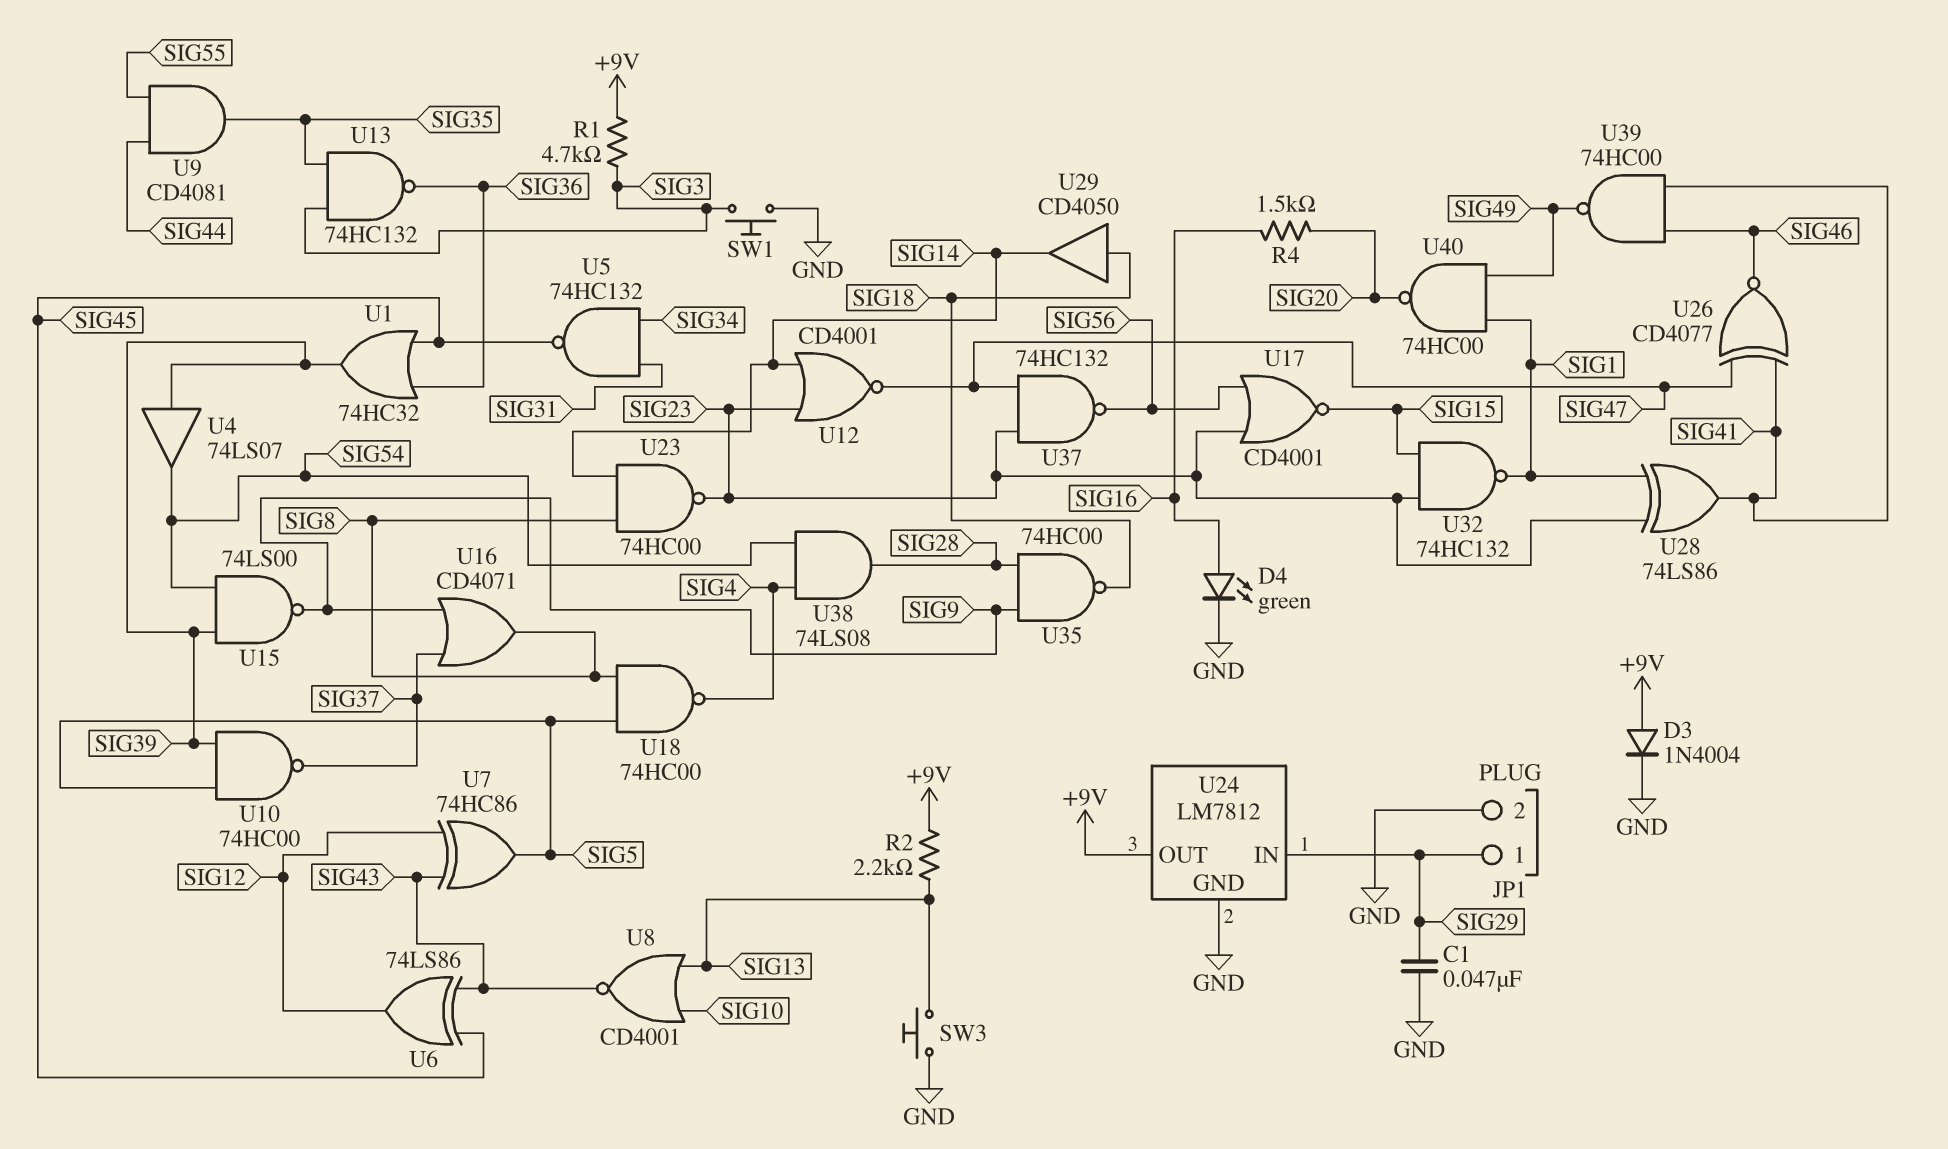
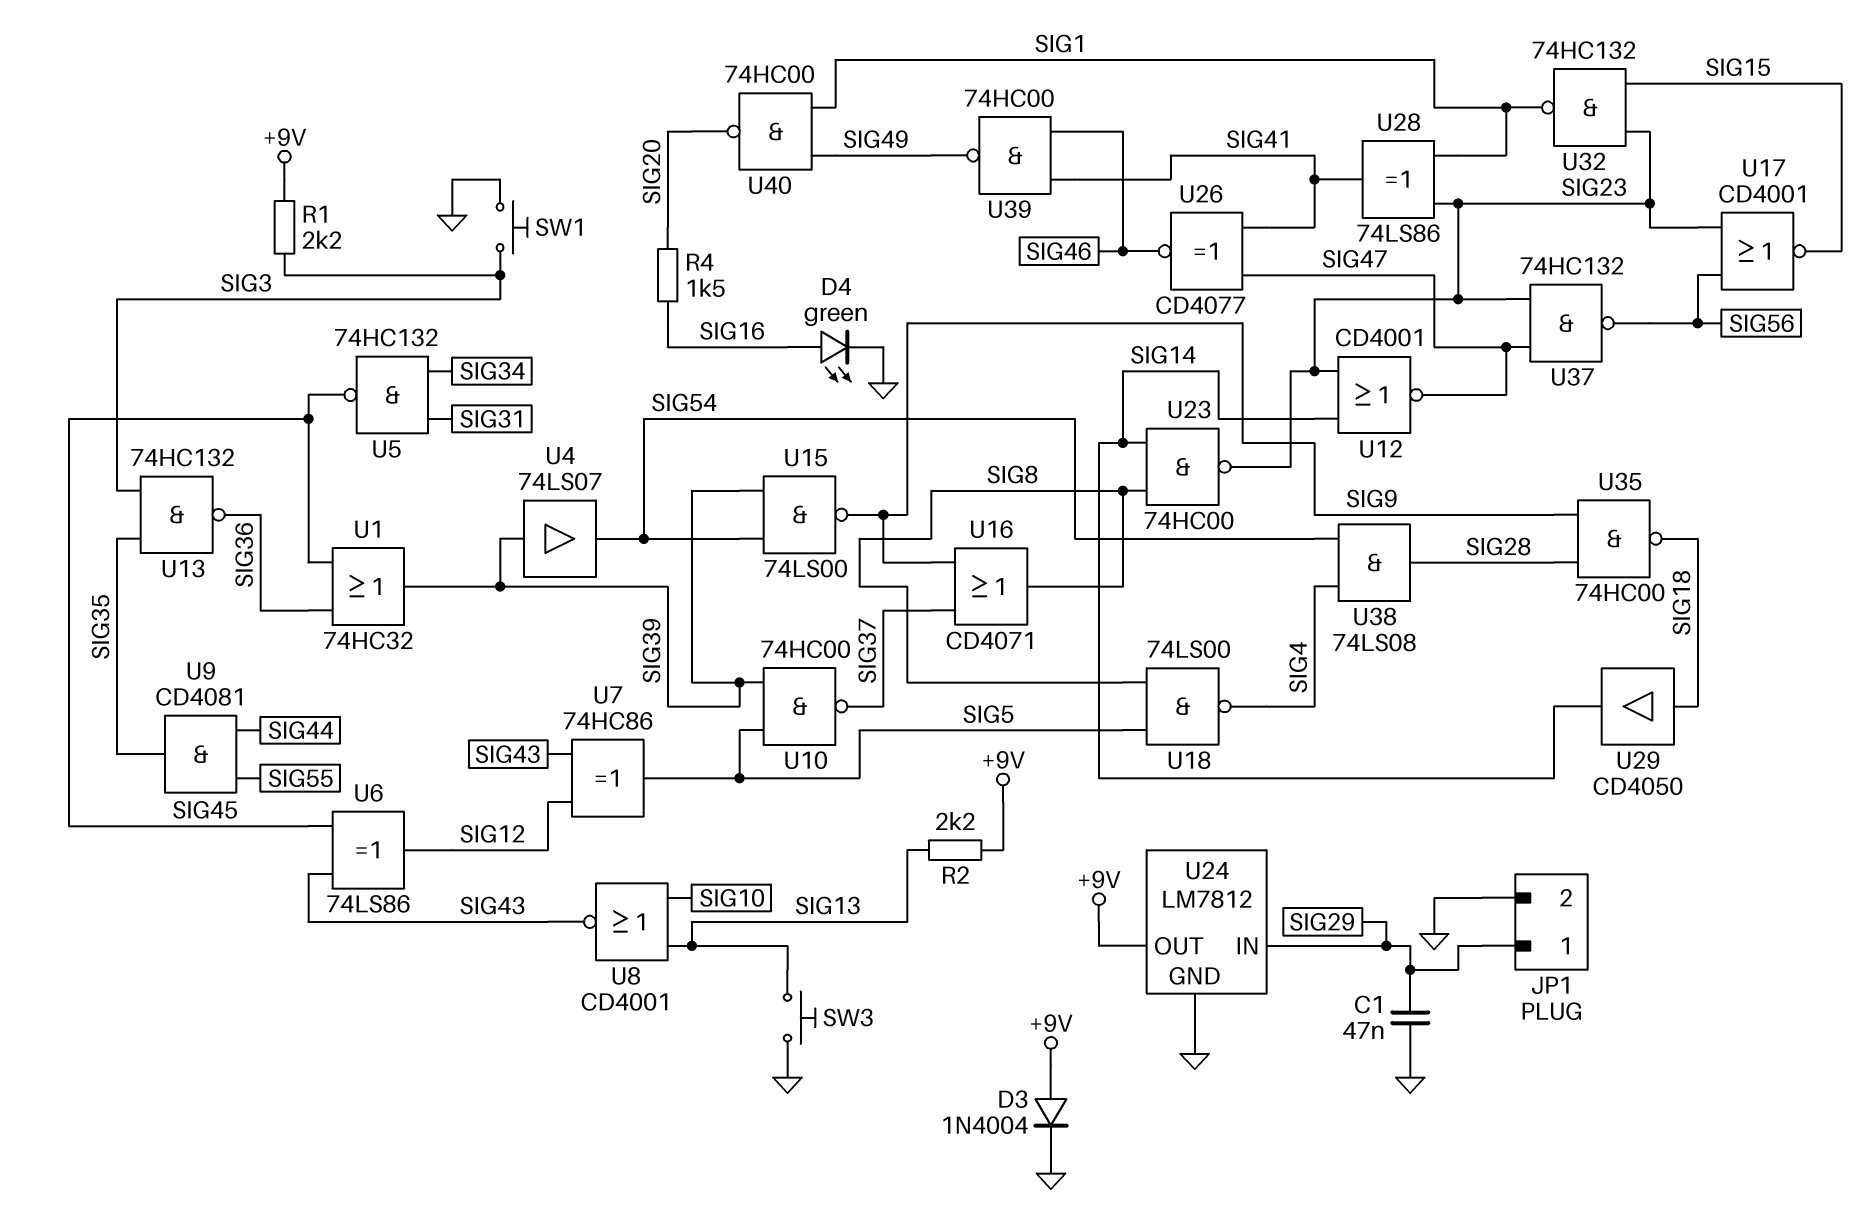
R1: 4.7k (+9V, SIG3) -> 2.2k (+9V, SIG3)
U18: NAND 74HC00 (in SIG5, in SIG8, out SIG4) -> NAND 74LS00 (in SIG5, in SIG8, out SIG4)

